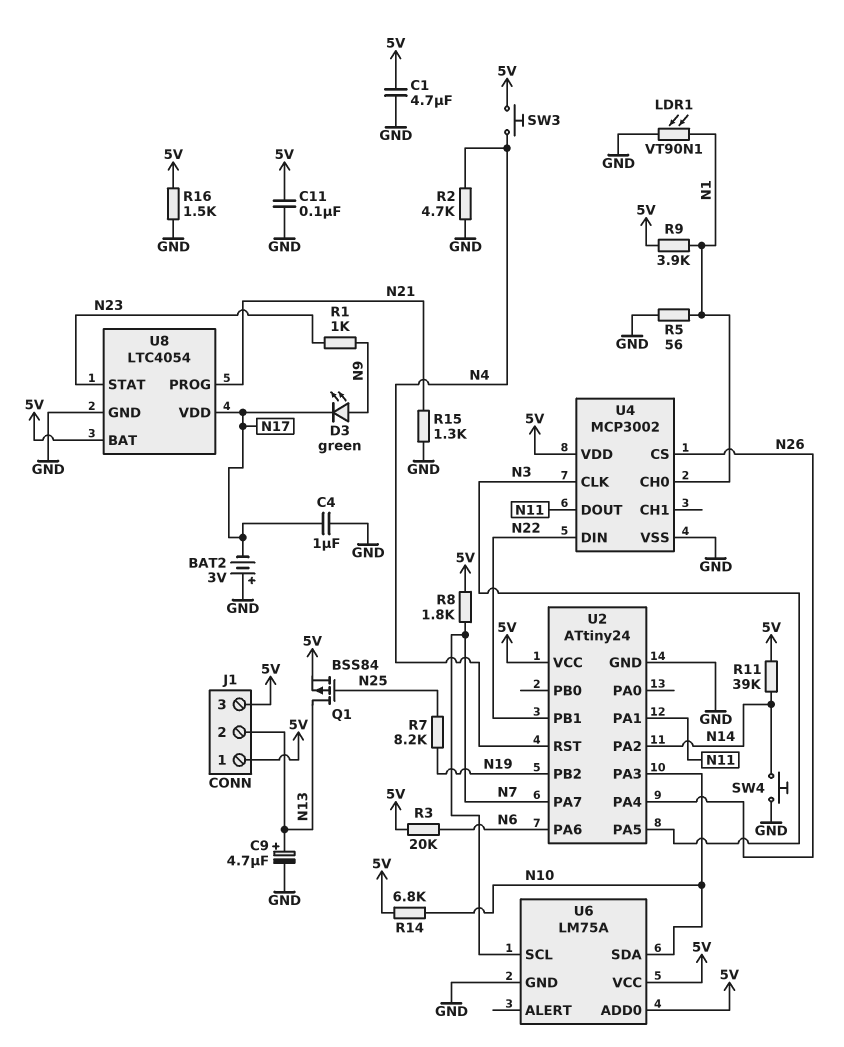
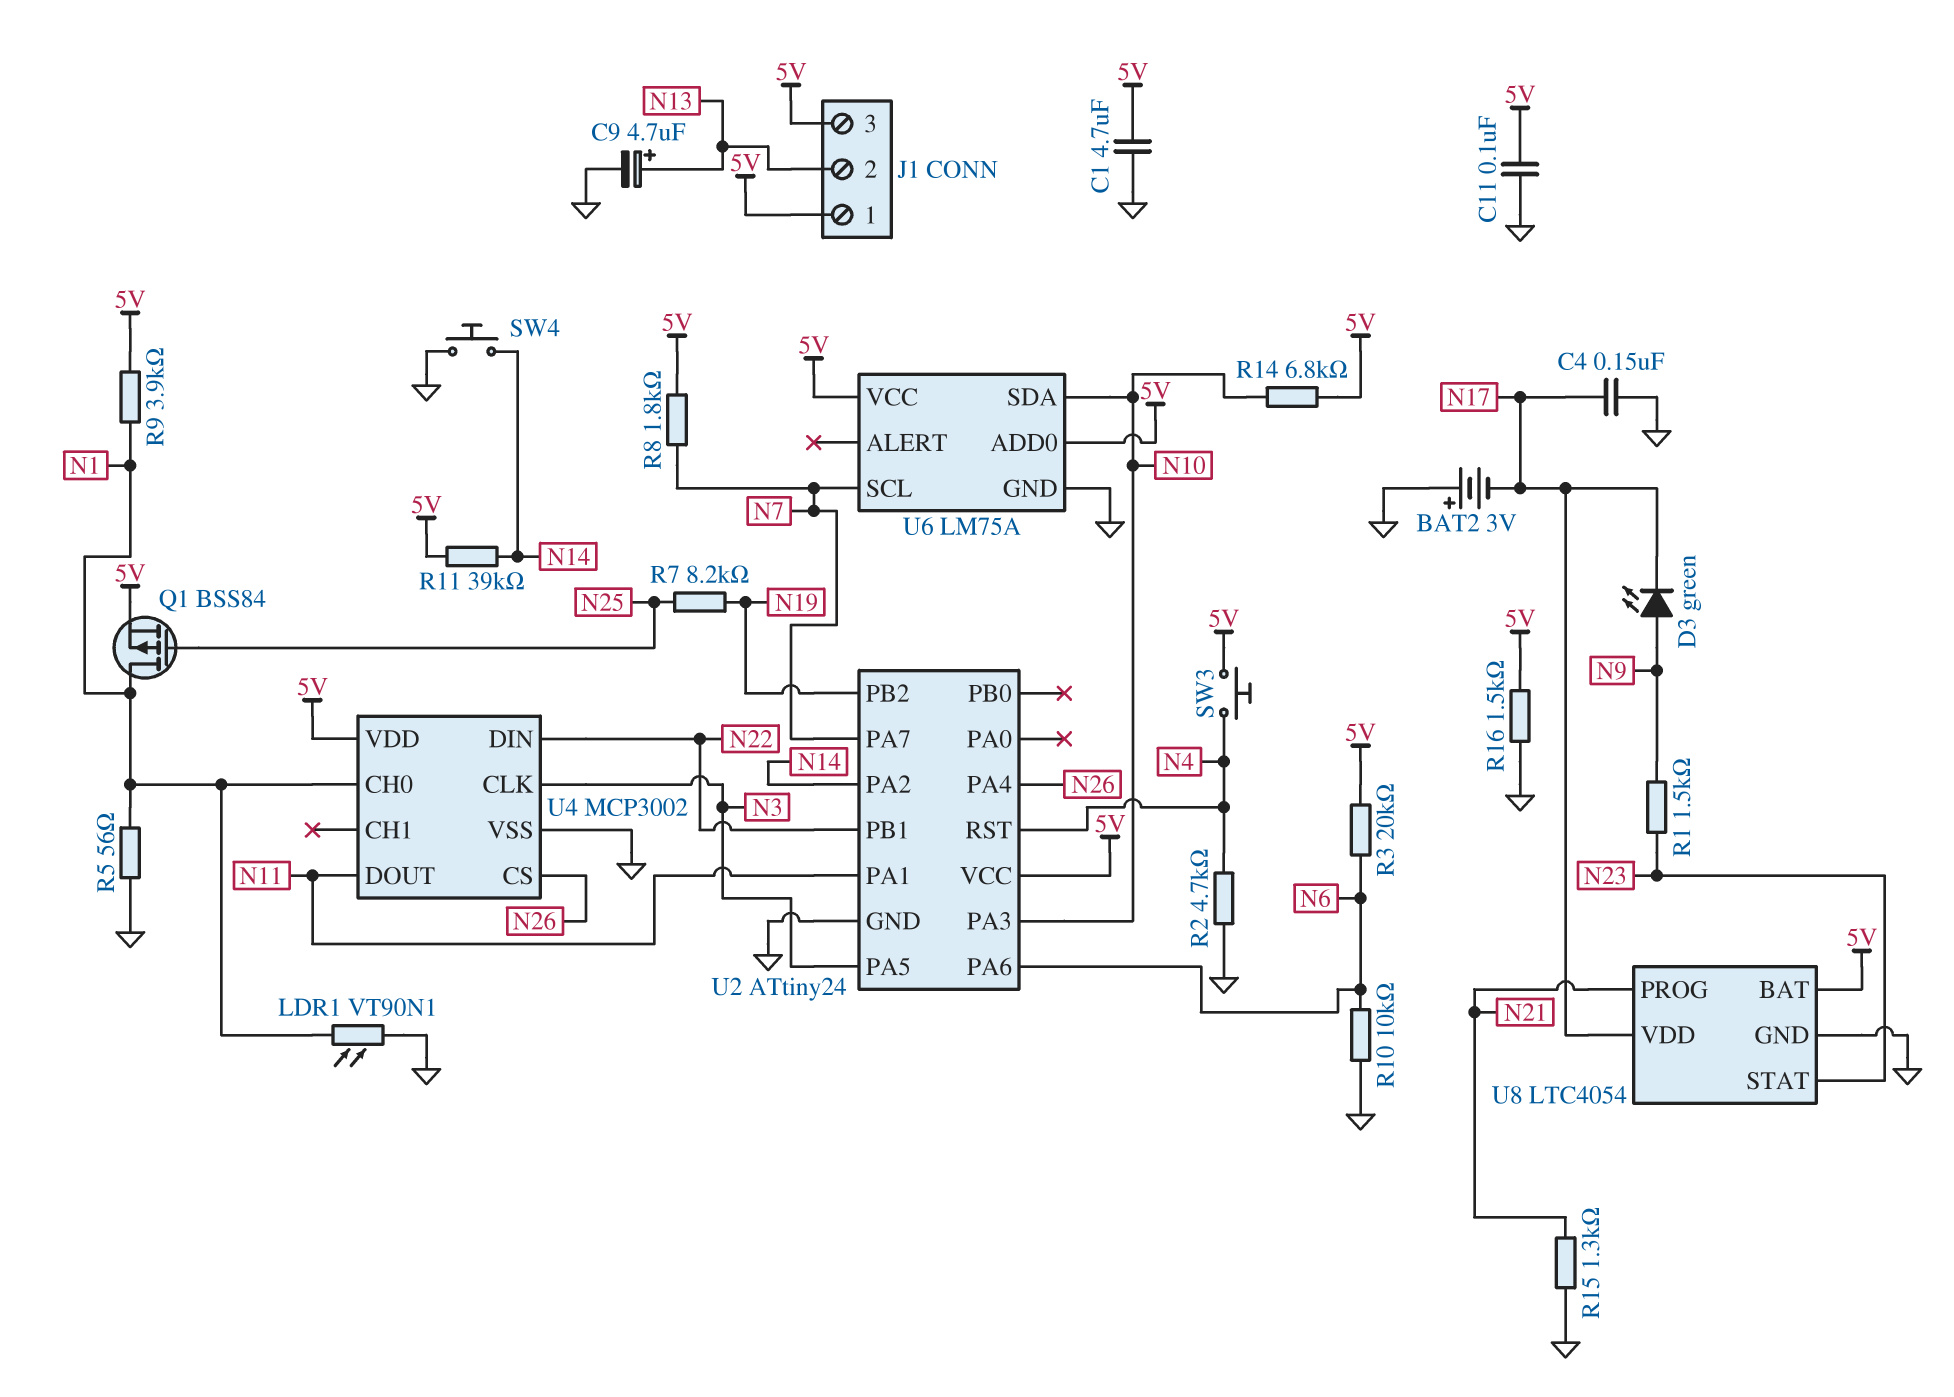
C4: 1uF (GND, N17) -> 150nF (GND, N17)
Q1: PMOS BSS84 (G N25, D N13, S 5V) -> PMOS BSS84 (G N25, D N1, S 5V)
R1: 1k (N9, N23) -> 1.5k (N9, N23)
R10: none -> 10k (GND, N6)

